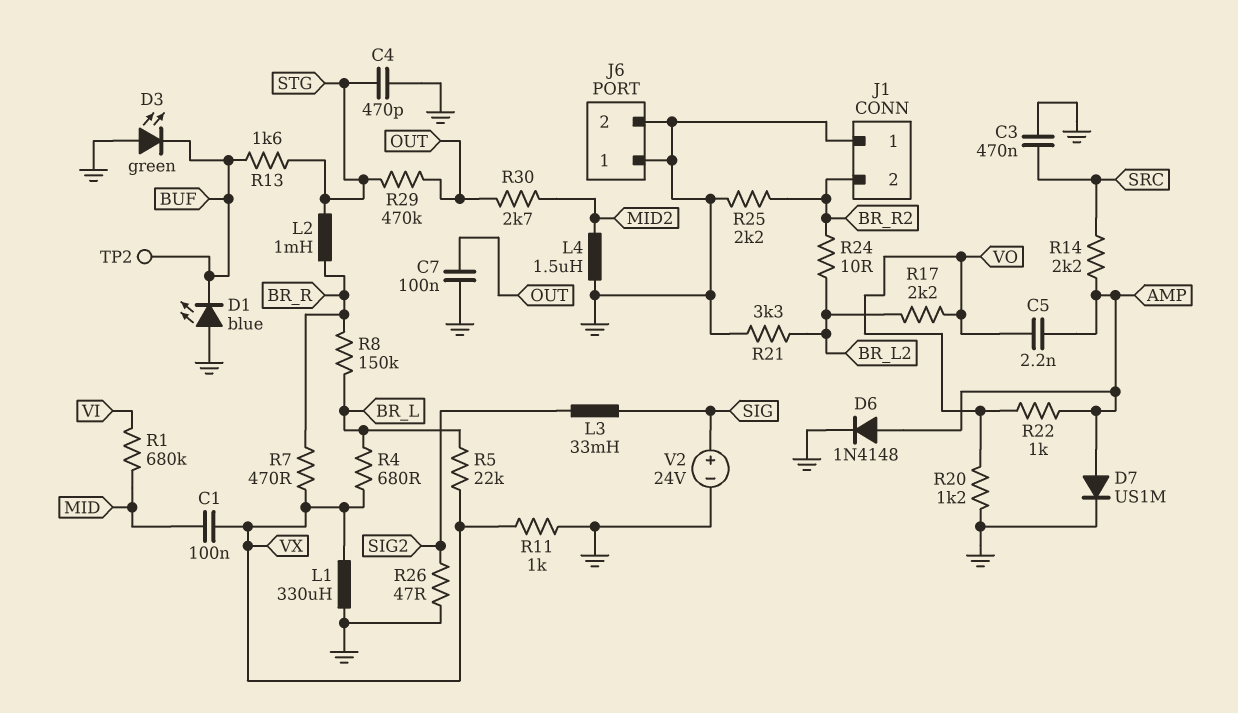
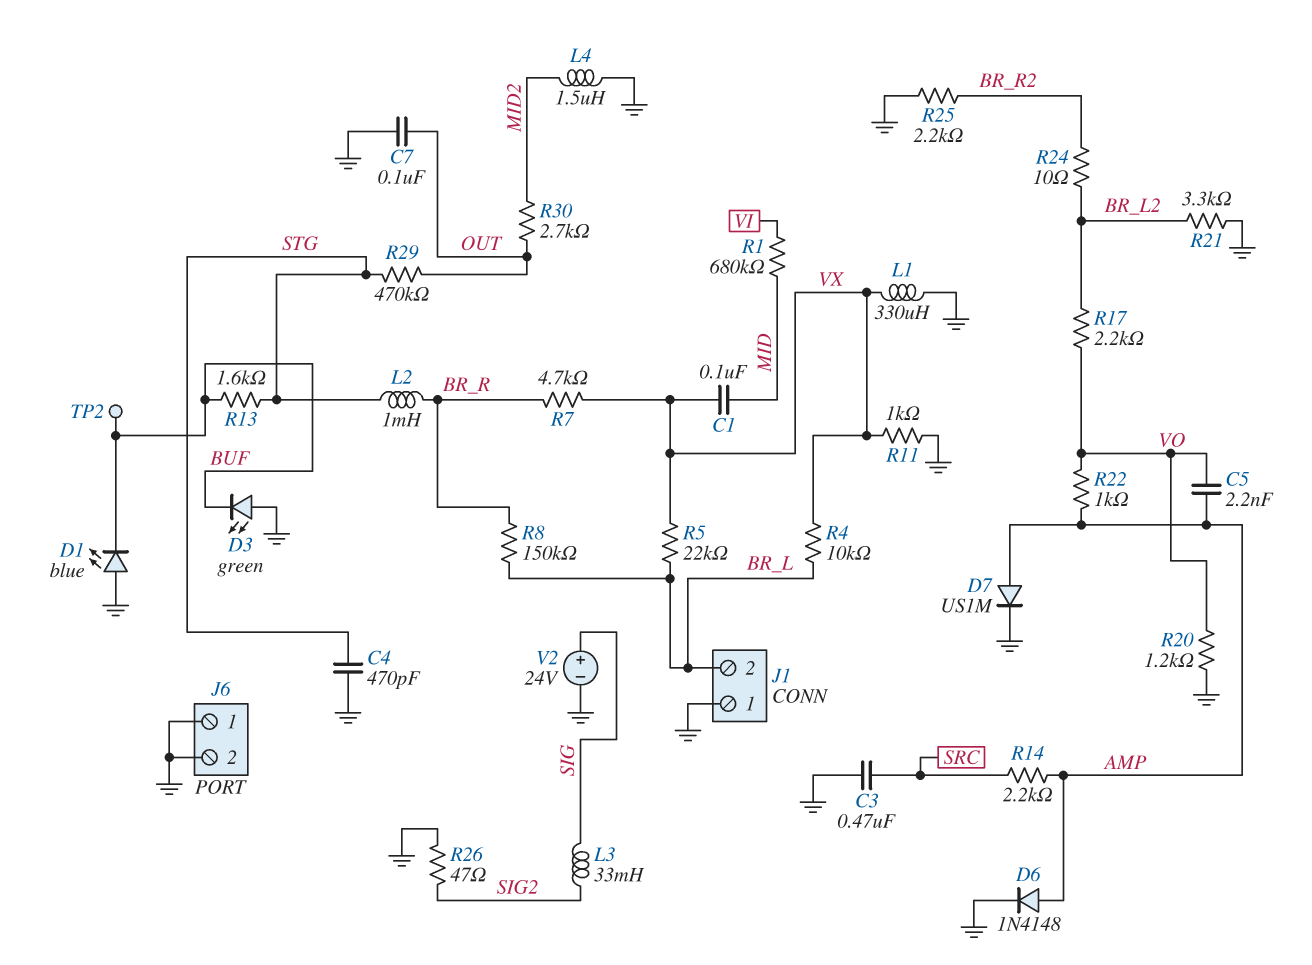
J1 pin 2: BR_R2 -> BR_L
R4: 680 (BR_L, VX) -> 10k (BR_L, VX)
R7: 470 (BR_R, VX) -> 4.7k (BR_R, VX)

